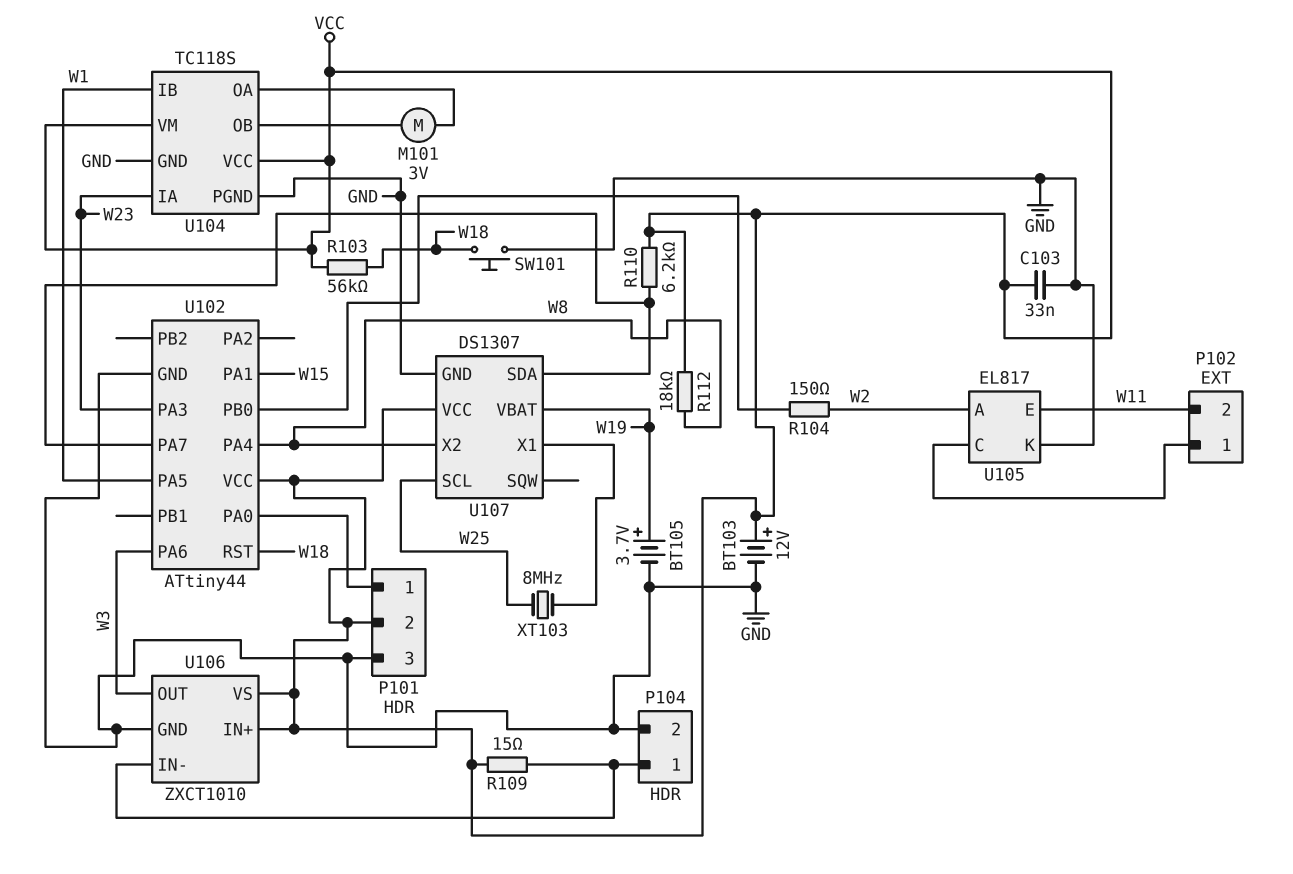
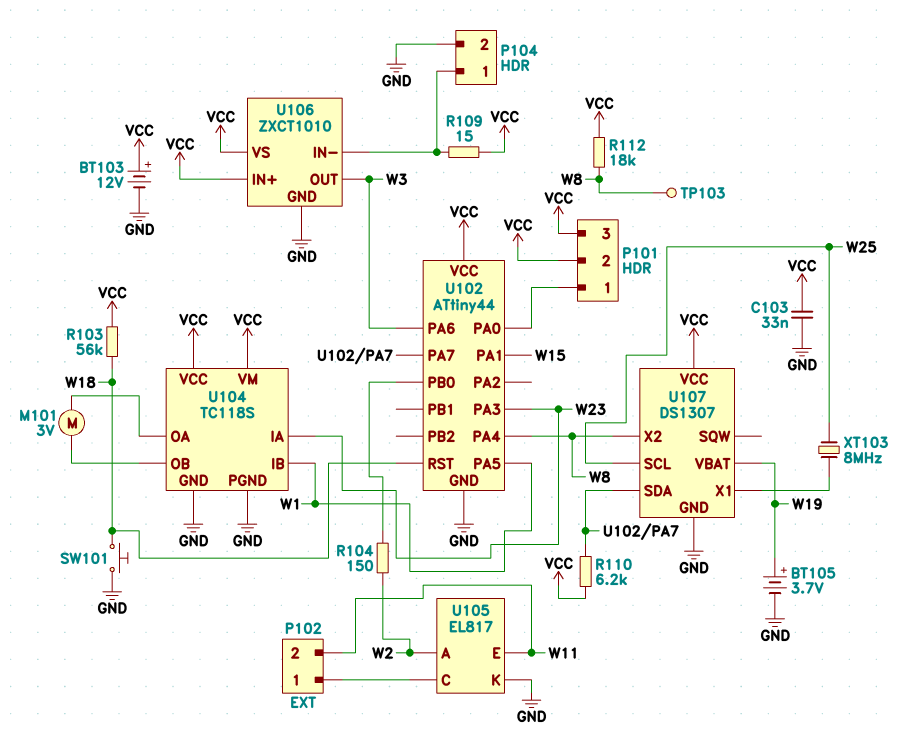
P101 pin 3: GND -> VCC
TP103: none -> test point (W8)

